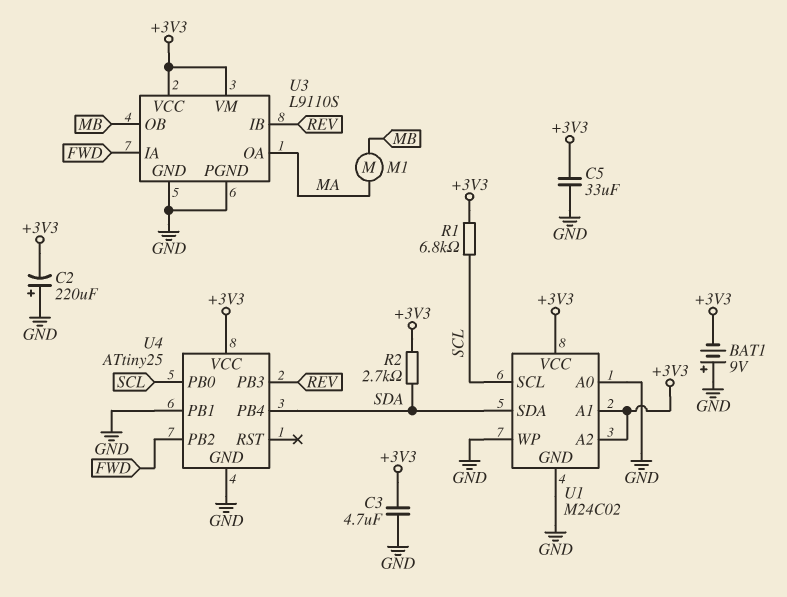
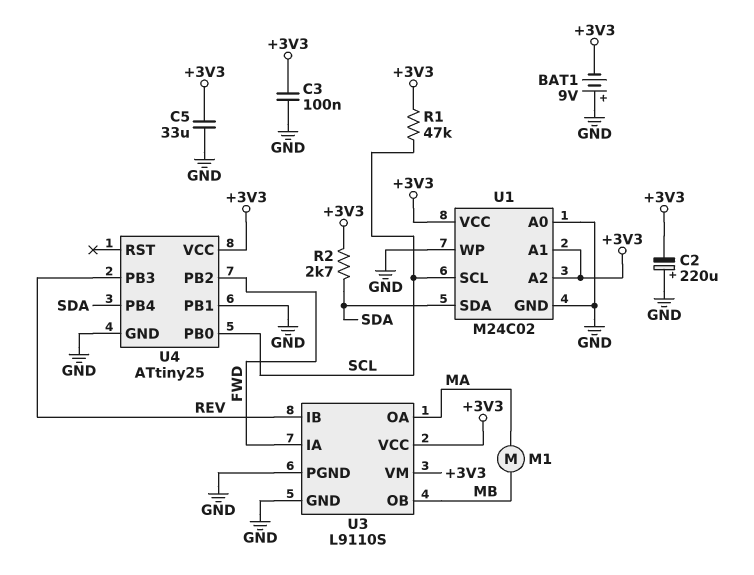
C3: 4.7uF (+3V3, GND) -> 100nF (+3V3, GND)
R1: 6.8k (+3V3, SCL) -> 47k (+3V3, SCL)

